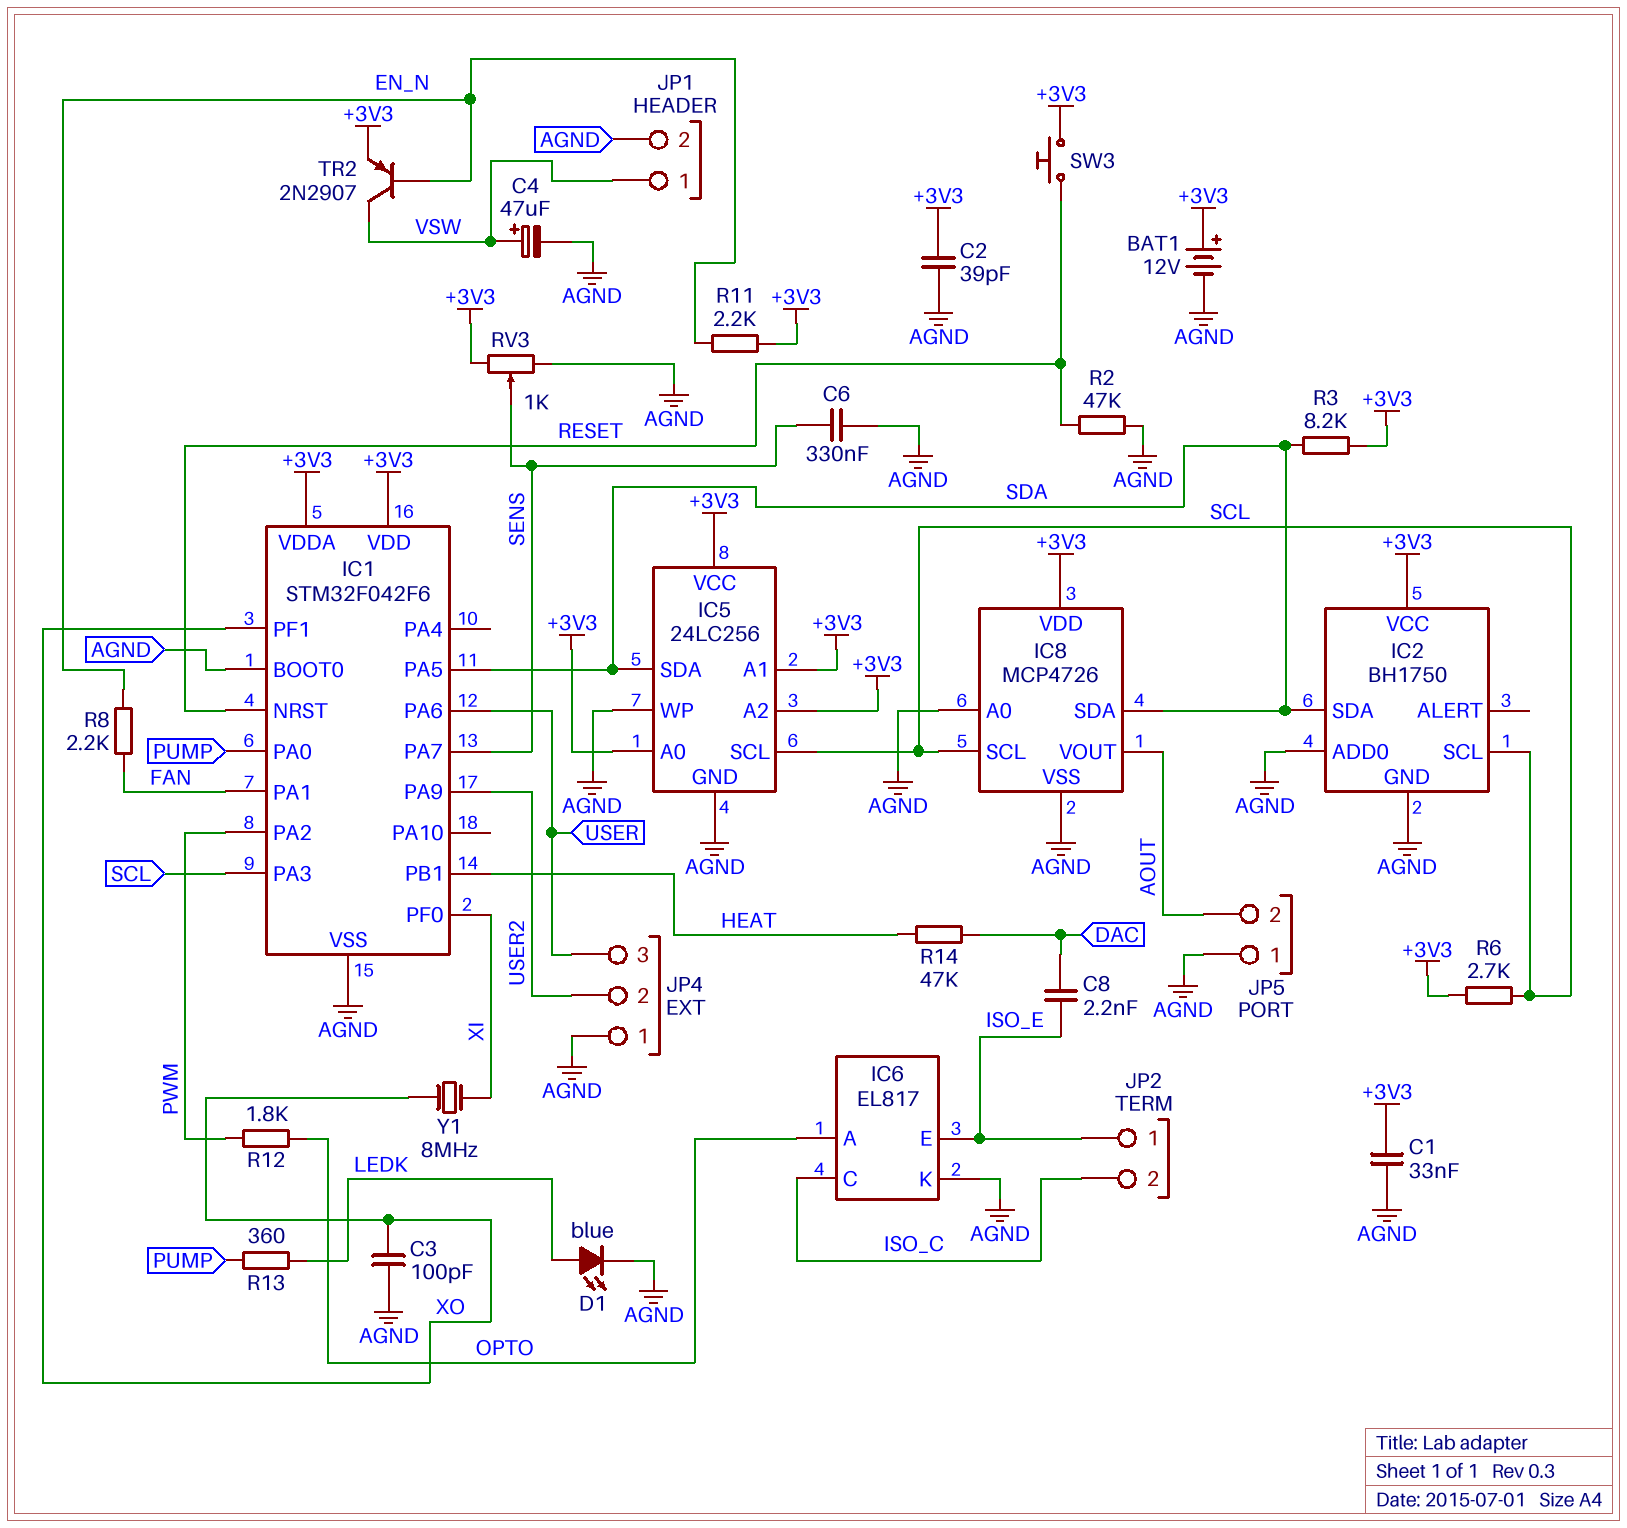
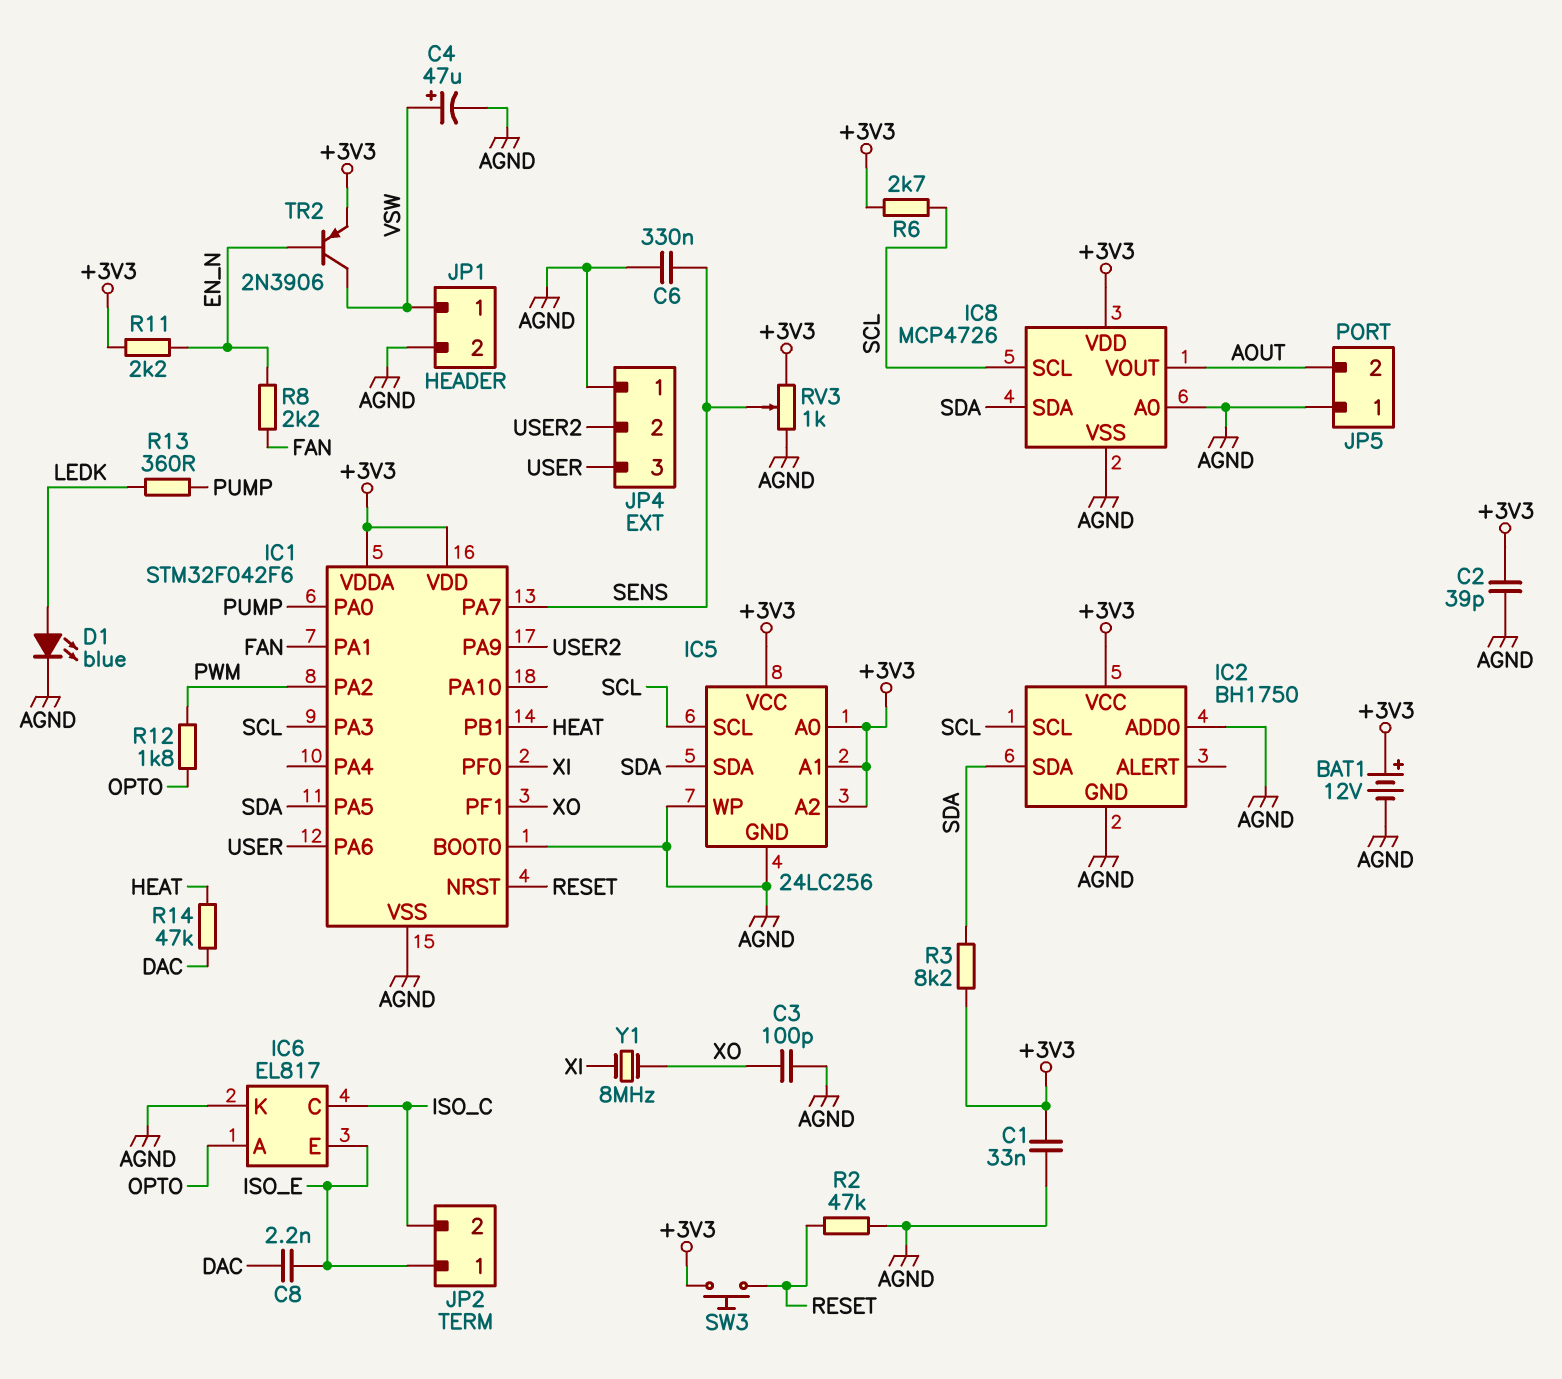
TR2: PNP 2N2907 (B EN_N, C VSW, E +3V3) -> PNP 2N3906 (B EN_N, C VSW, E +3V3)

